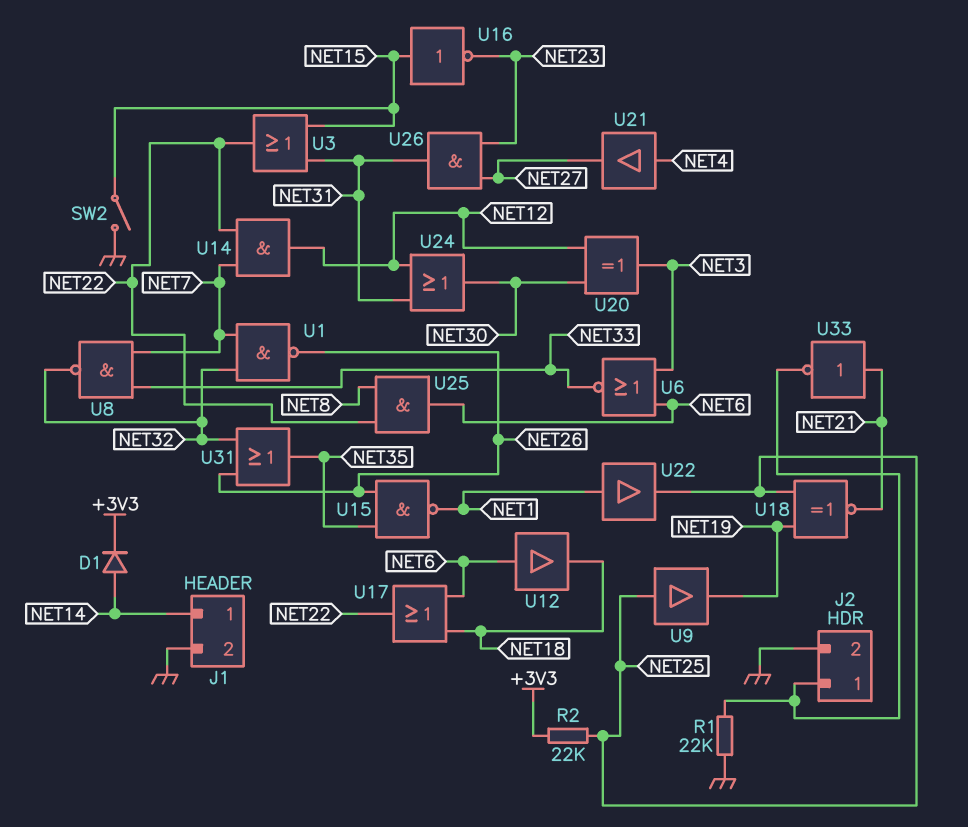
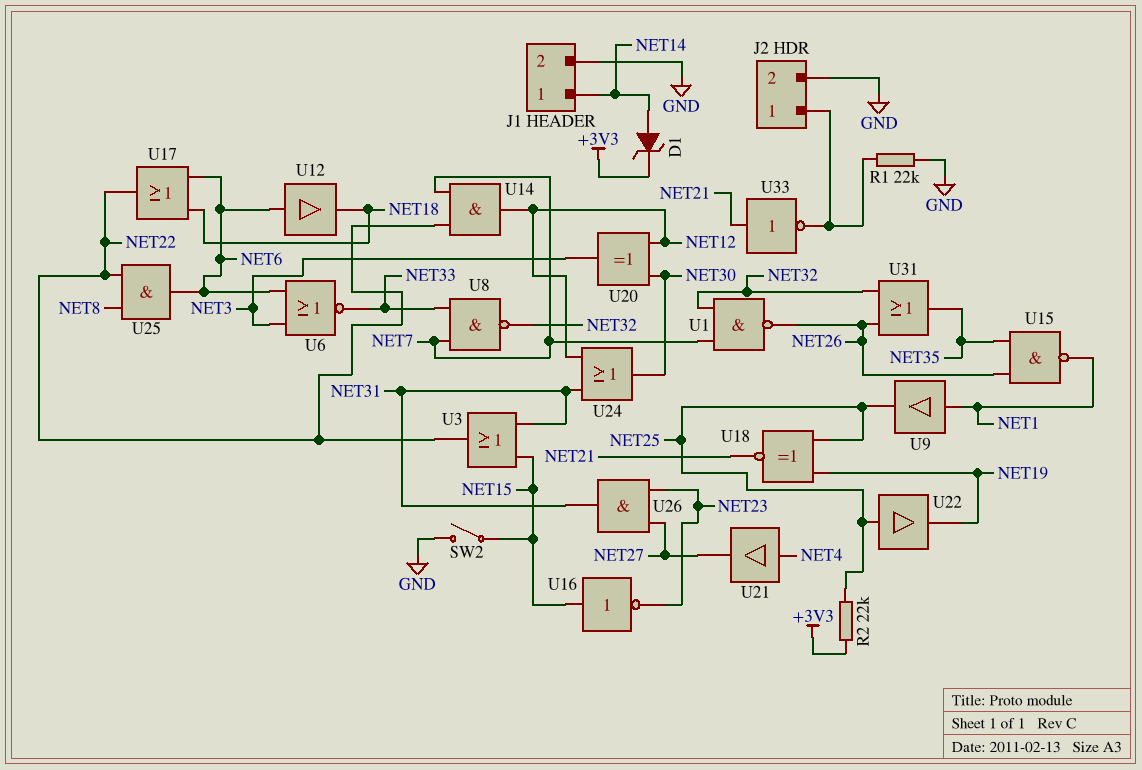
D1: diode (A NET14, K +3V3) -> zener (A NET14, K +3V3)
U9: buffer (in NET25, out NET19) -> buffer (in NET1, out NET25)
U22: buffer (in NET1, out NET25) -> buffer (in NET25, out NET19)

